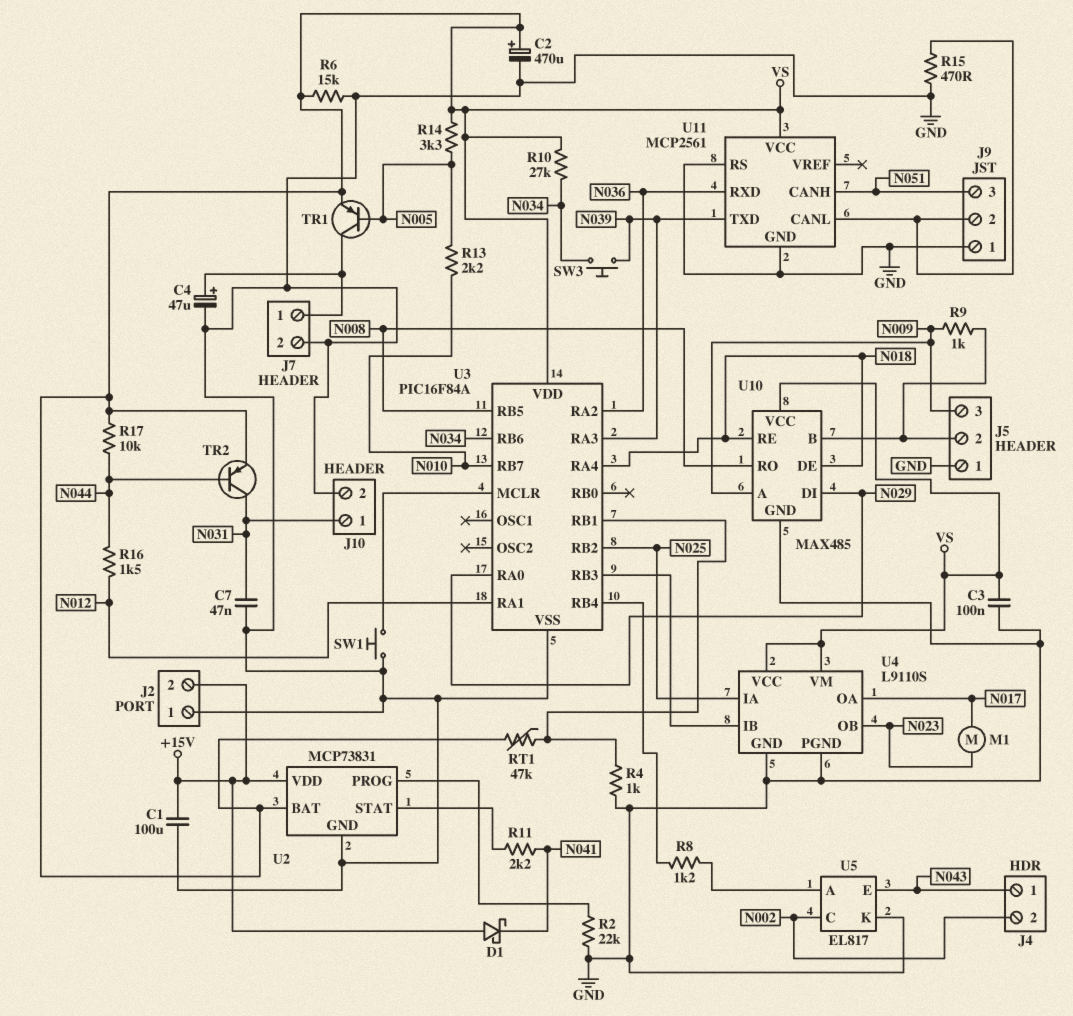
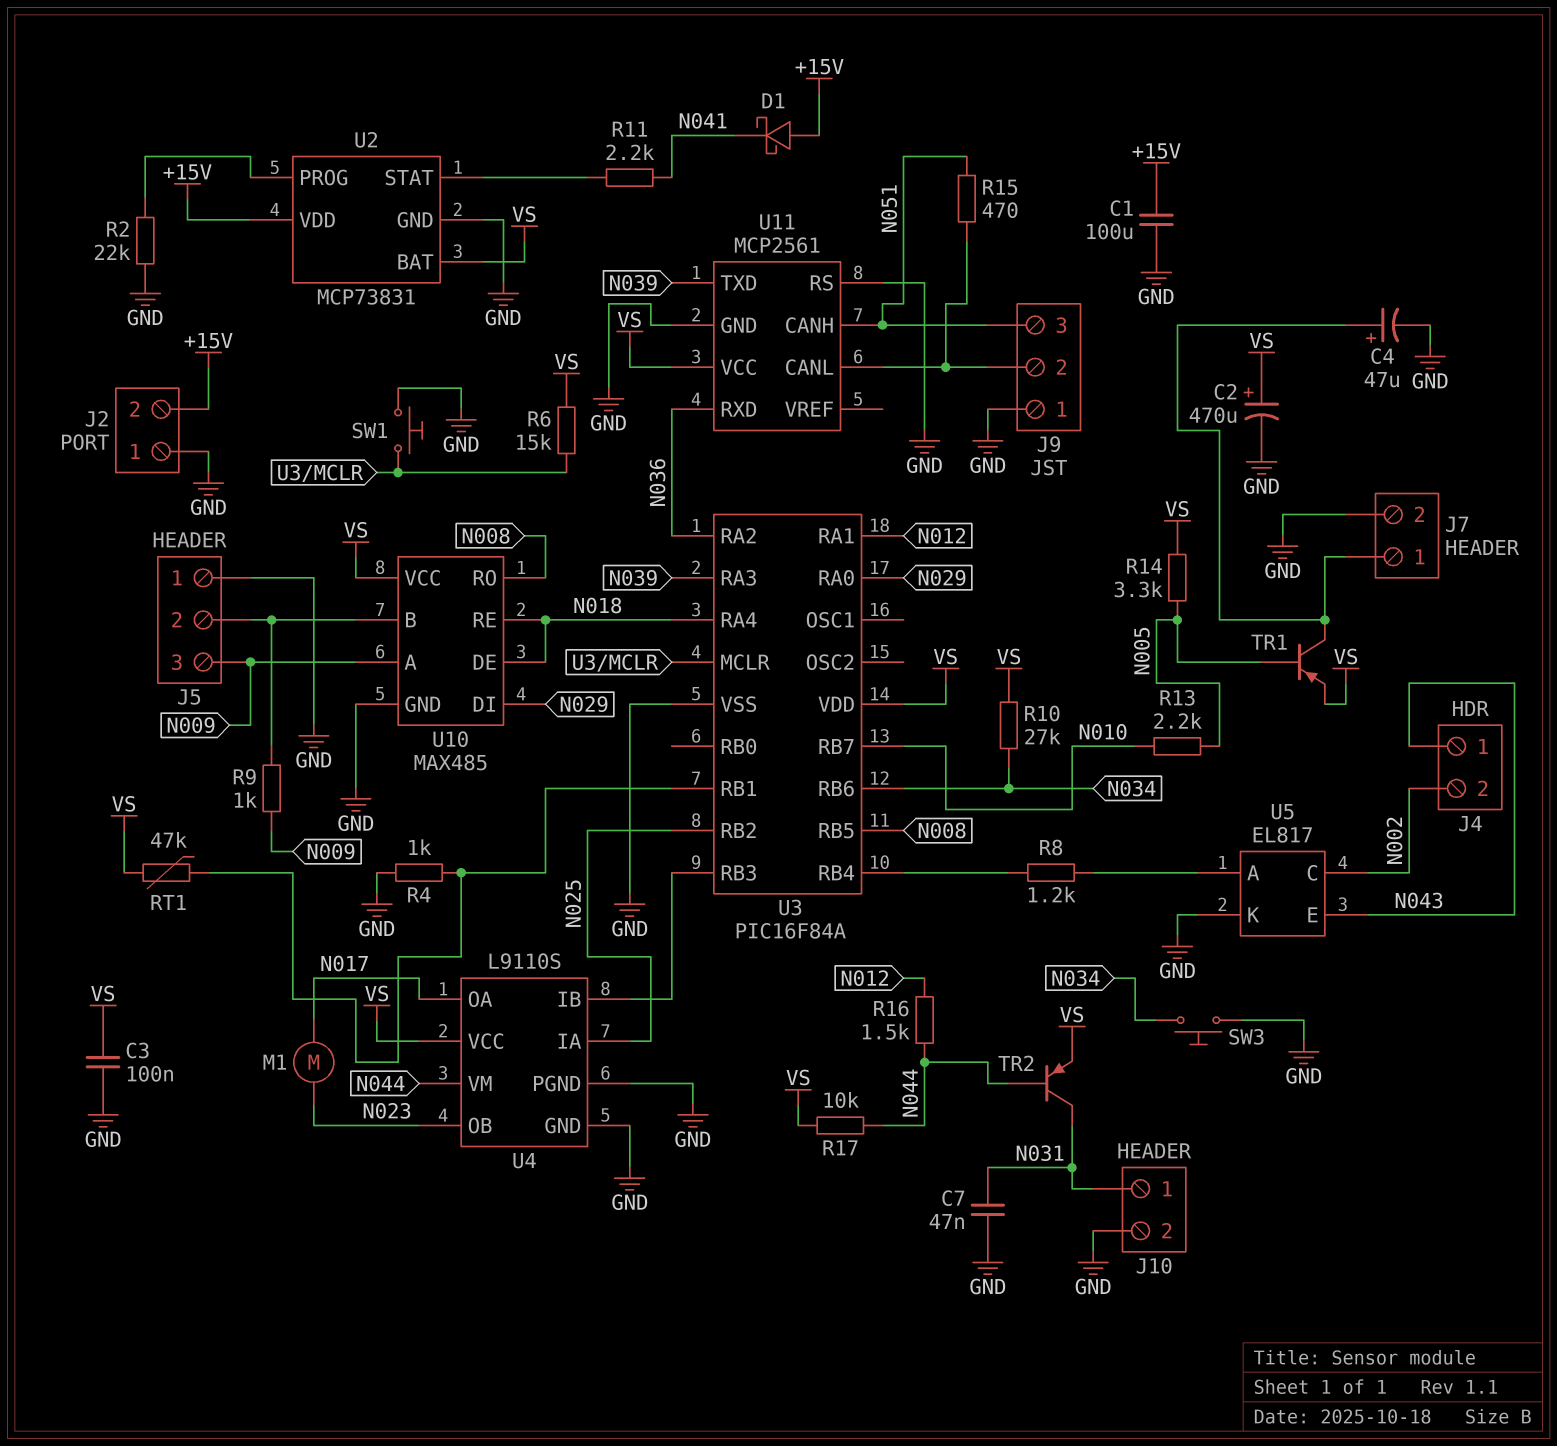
R6: 15k (GND, VS) -> 15k (U3/MCLR, VS)
R15: 470 (GND, J9/2) -> 470 (J9/2, N051)
SW3: button (N034, N039) -> button (GND, N034)
U4 pin VM: VS -> N044

